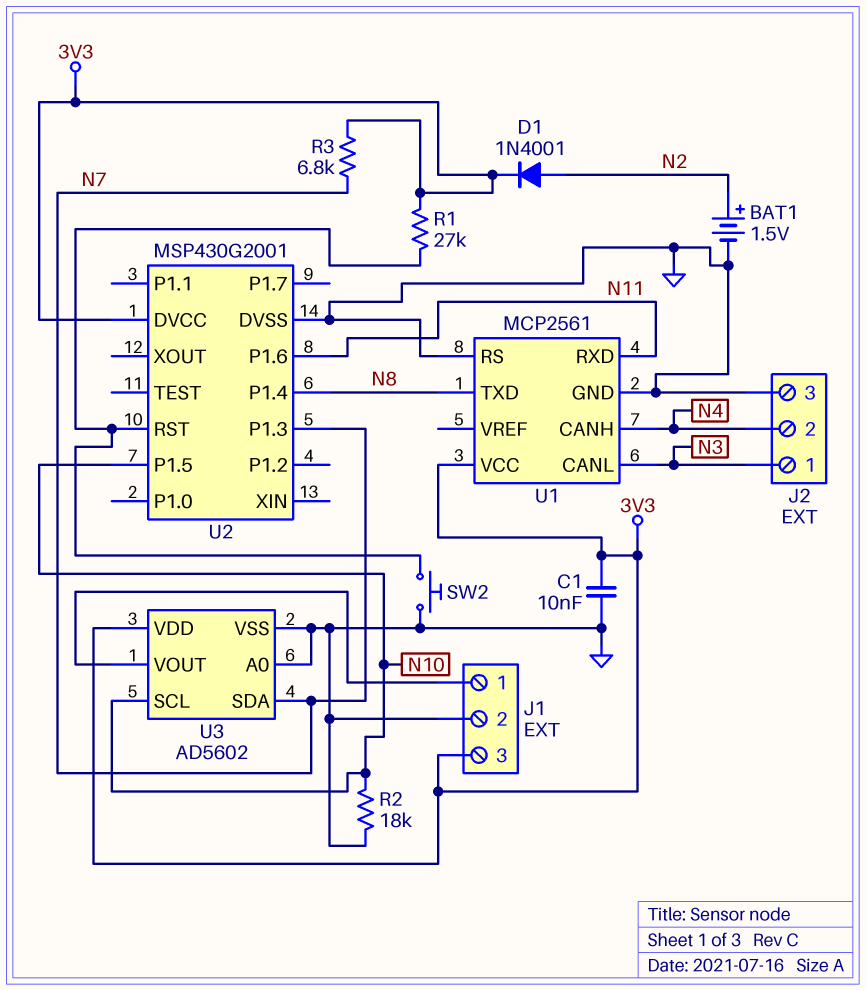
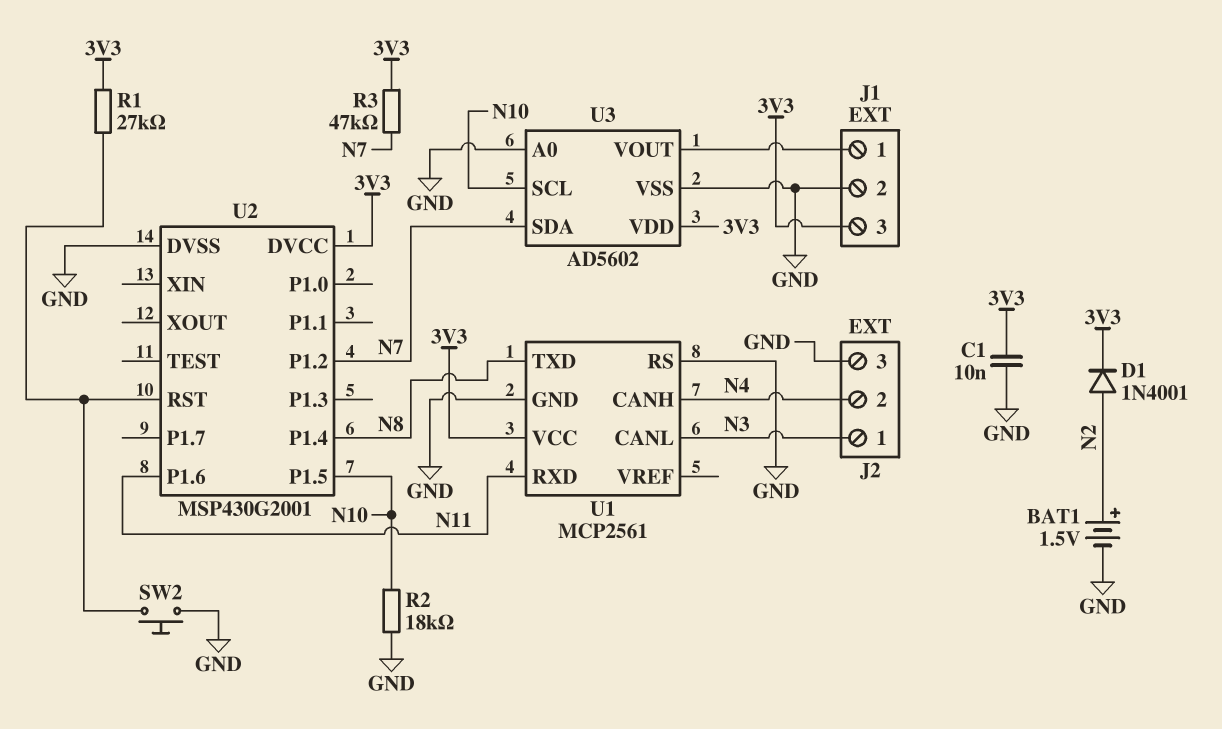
R3: 6.8k (3V3, N7) -> 47k (3V3, N7)
U2 pin P1.2: none -> N7
U2 pin P1.3: N7 -> none

